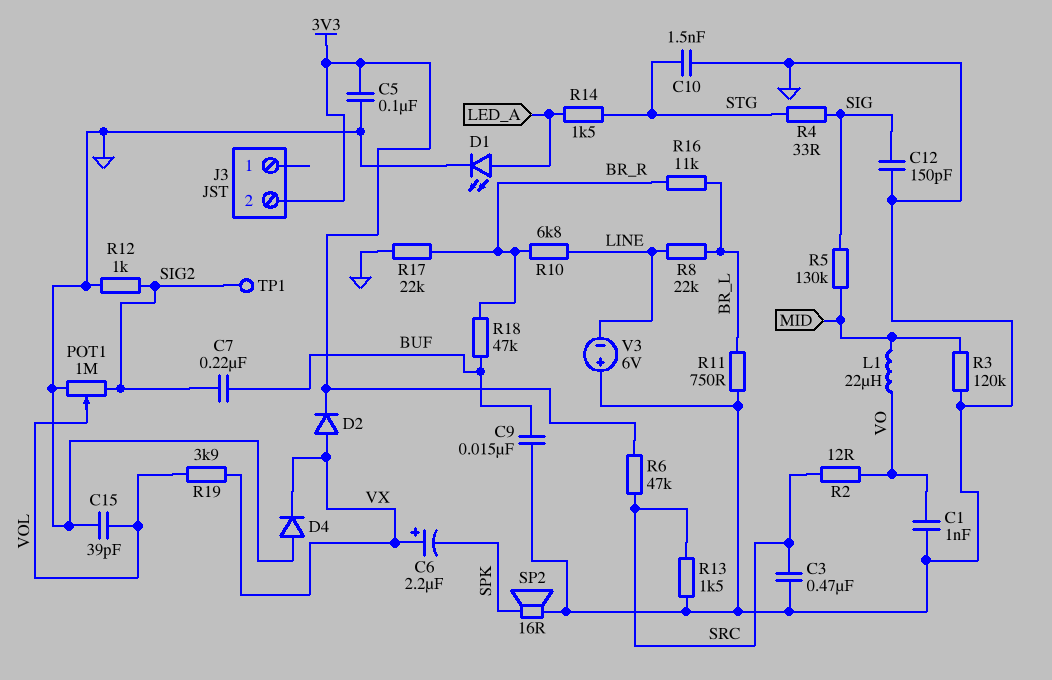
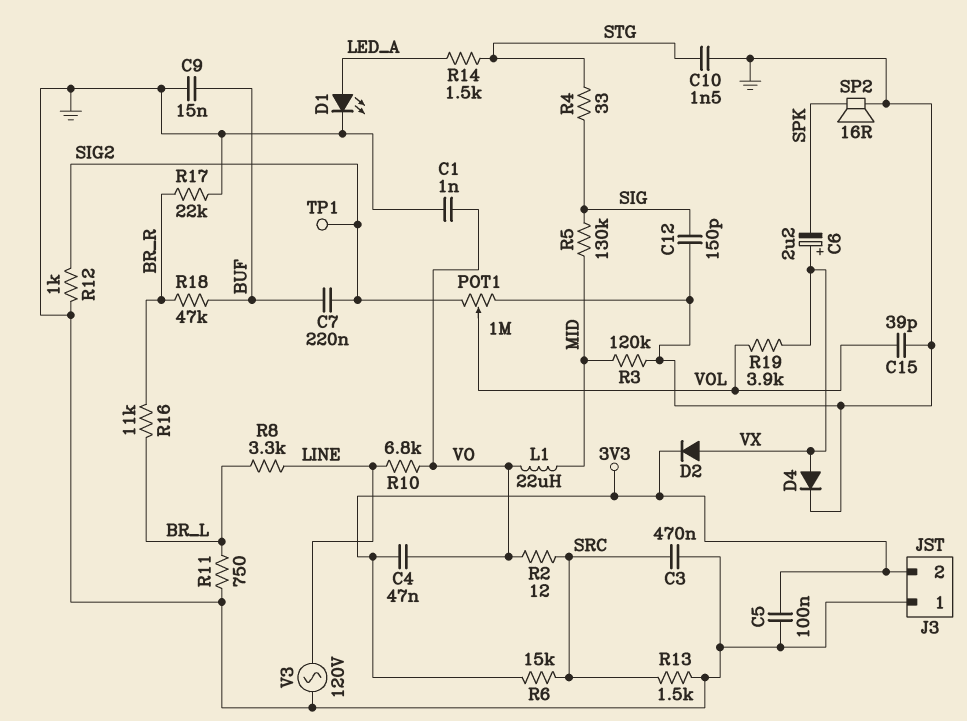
C4: none -> 47nF (3V3, VO)
D4: diode (A GND, K VX) -> diode (A VX, K GND)
J3 pin 1: none -> GND
R6: 47k (3V3, SRC) -> 15k (3V3, SRC)
R8: 22k (BR_L, LINE) -> 3.3k (BR_L, LINE)
R10: 6.8k (BR_R, LINE) -> 6.8k (LINE, VO)
V3: 6V (plus GND, minus LINE) -> AC 120V (GND, LINE)

